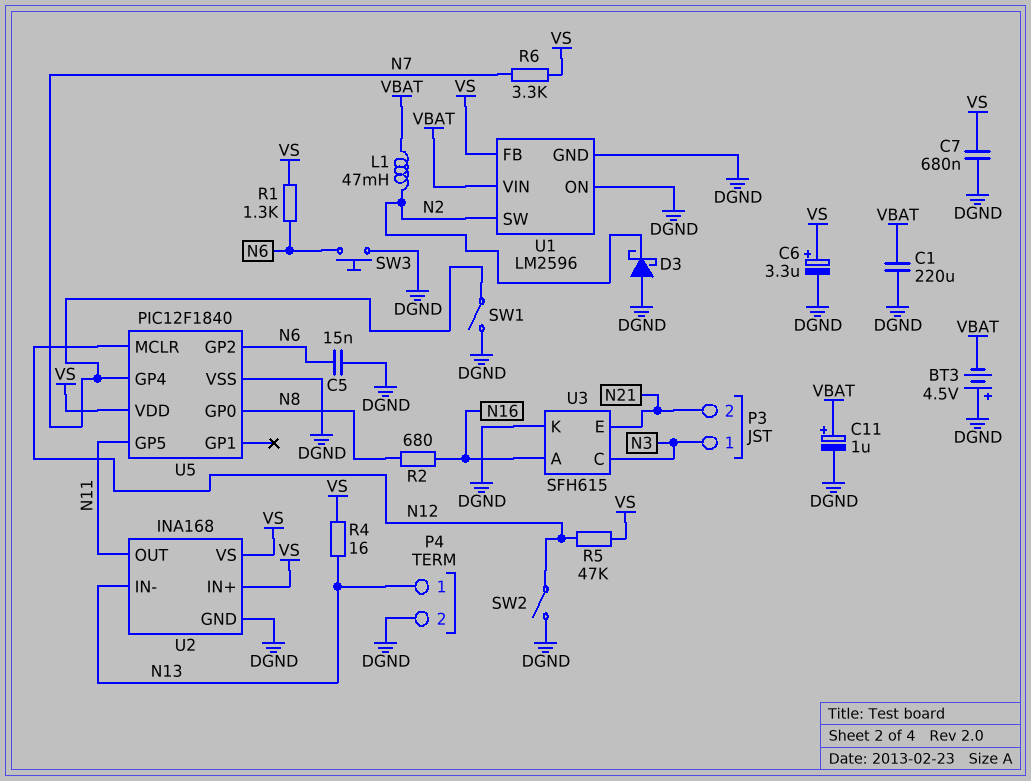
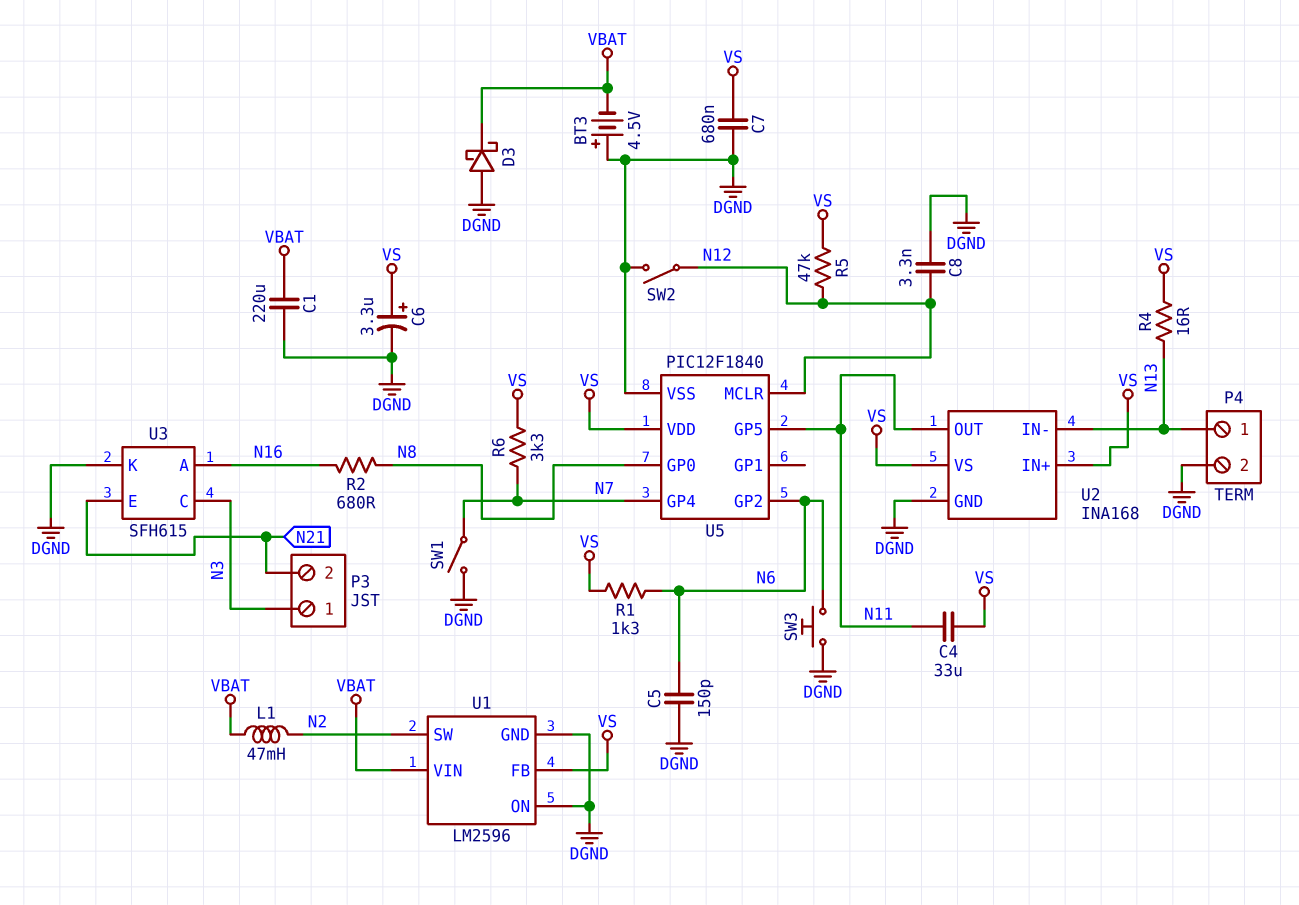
C4: none -> 33uF (N11, VS)
C5: 15nF (DGND, N6) -> 150pF (DGND, N6)
C8: none -> 3.3nF (DGND, N12)
C11: 1uF (plus VBAT, minus DGND) -> none
D3: schottky (A DGND, K N2) -> schottky (A DGND, K VBAT)

